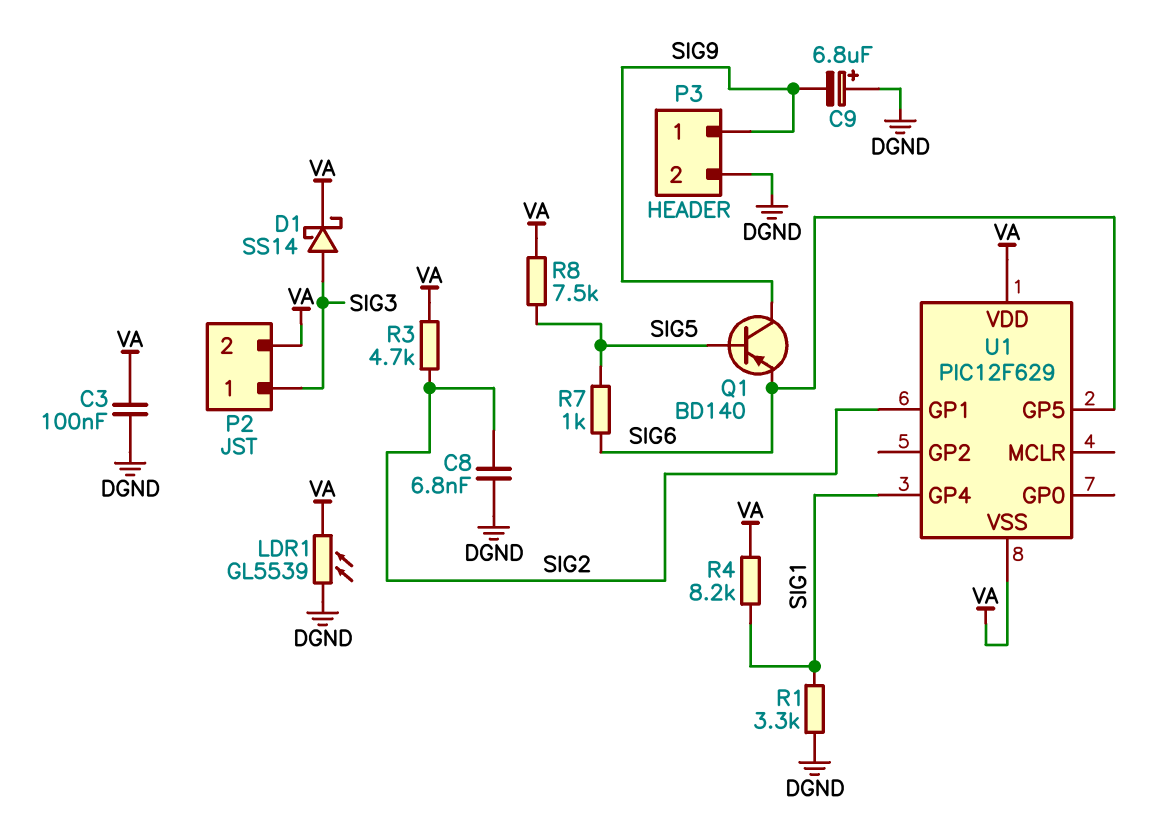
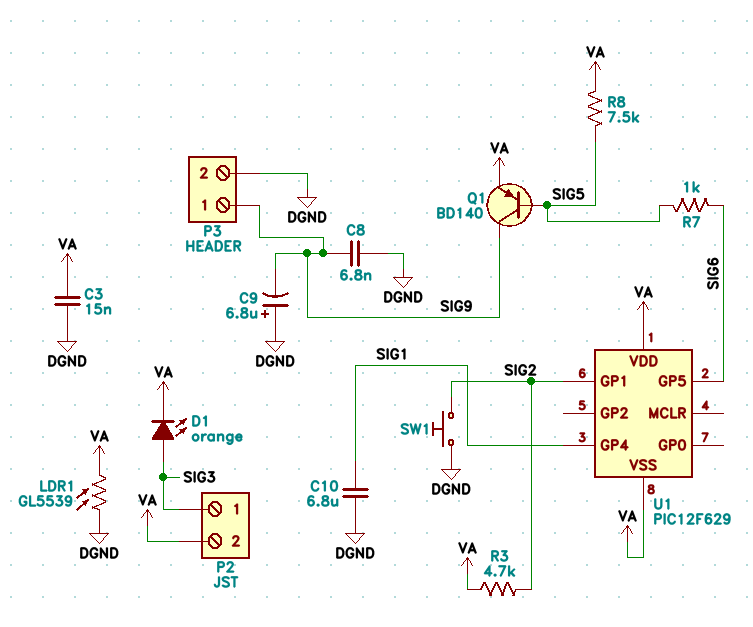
C3: 100nF (DGND, VA) -> 15nF (DGND, VA)
C8: 6.8nF (DGND, SIG2) -> 6.8nF (DGND, SIG9)
C10: none -> 6.8uF (DGND, SIG1)
D1: schottky SS14 (A SIG3, K VA) -> LED orange (A SIG3, K VA)
Q1: PNP BD140 (B SIG5, C SIG9, E SIG6) -> PNP BD140 (B SIG5, C SIG9, E VA)
R1: 3.3k (DGND, SIG1) -> none
R4: 8.2k (SIG1, VA) -> none
SW1: none -> button (DGND, SIG2)

